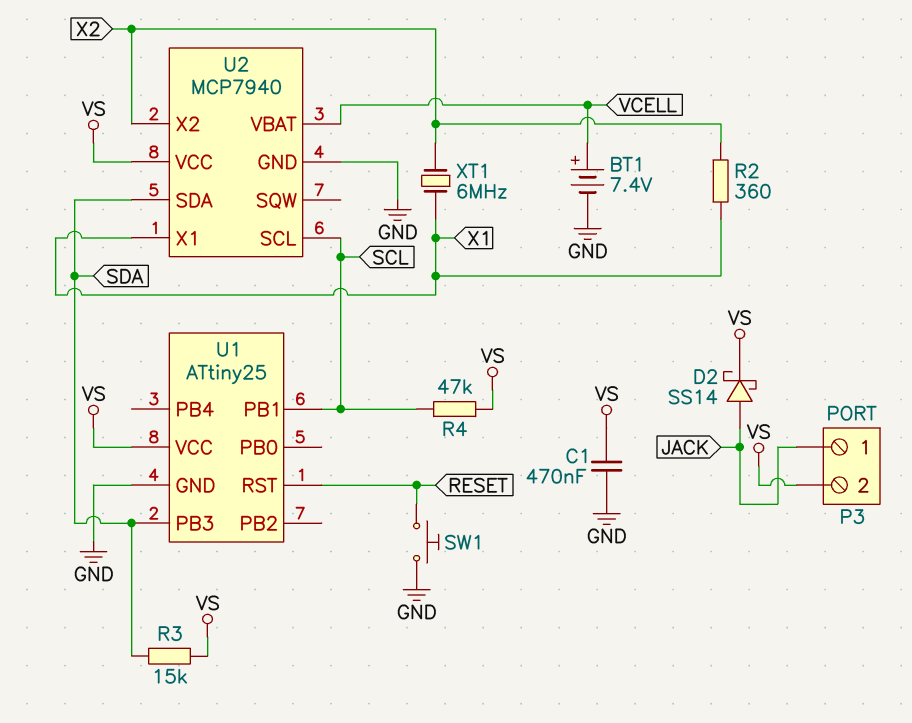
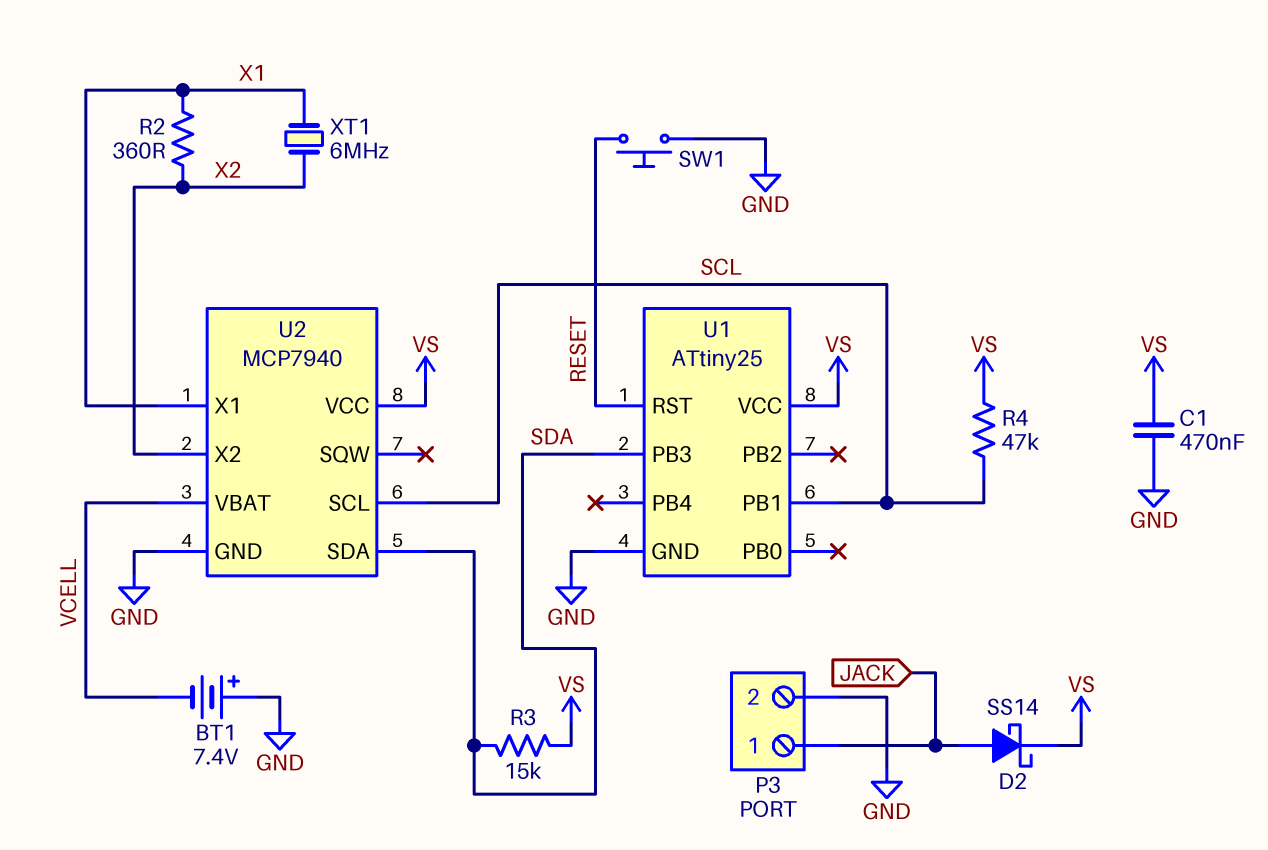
BT1: 7.4V (plus VCELL, minus GND) -> 7.4V (plus GND, minus VCELL)
P3 pin 2: VS -> GND

